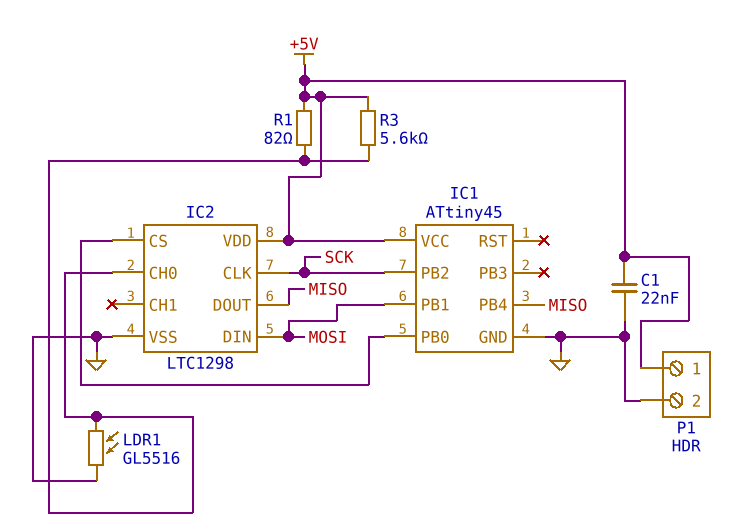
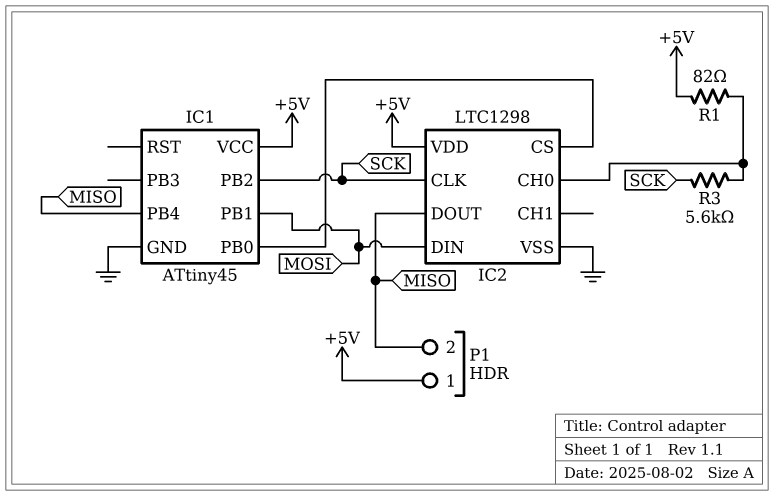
C1: 22nF (+5V, GND) -> none
LDR1: GL5516 (GND, IC2/CH0) -> none
P1 pin 2: GND -> MISO
R3: 5.6k (+5V, IC2/CH0) -> 5.6k (IC2/CH0, SCK)

